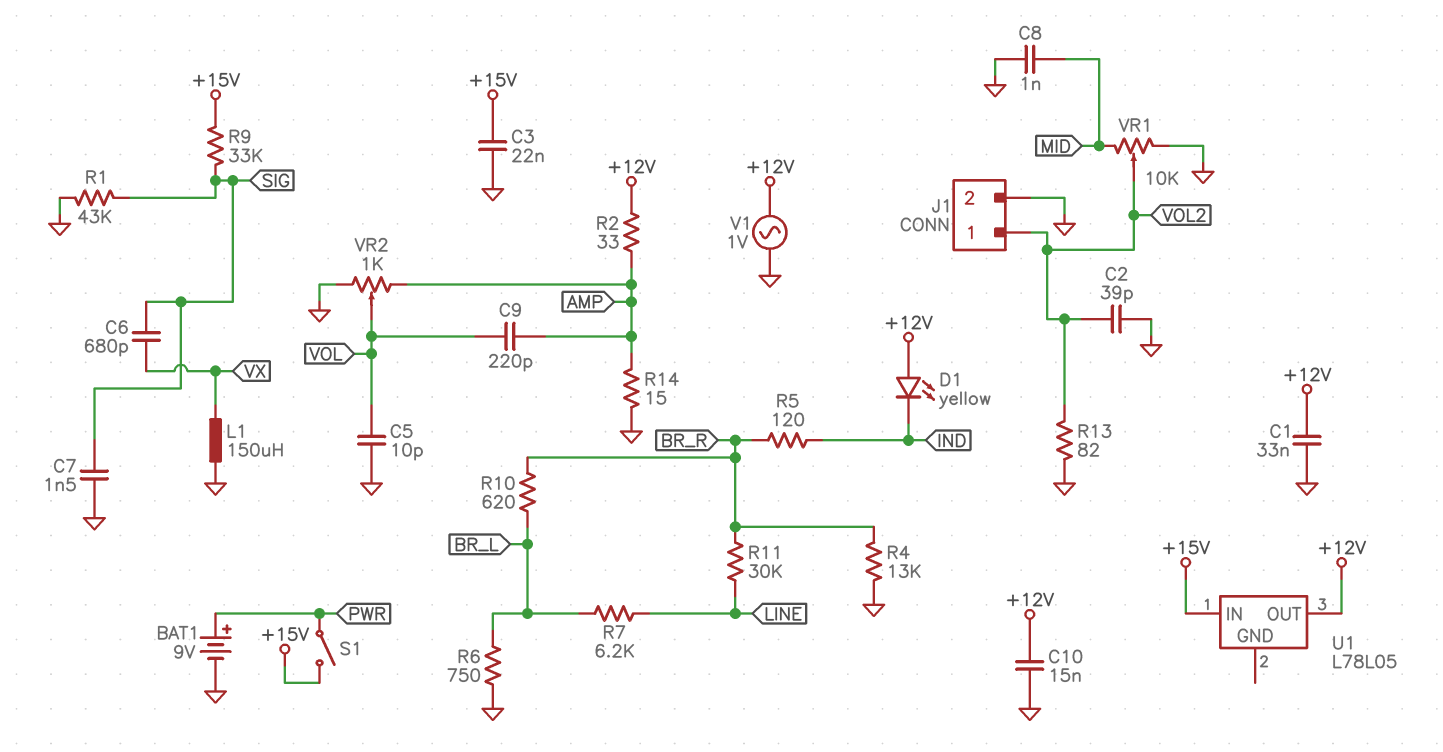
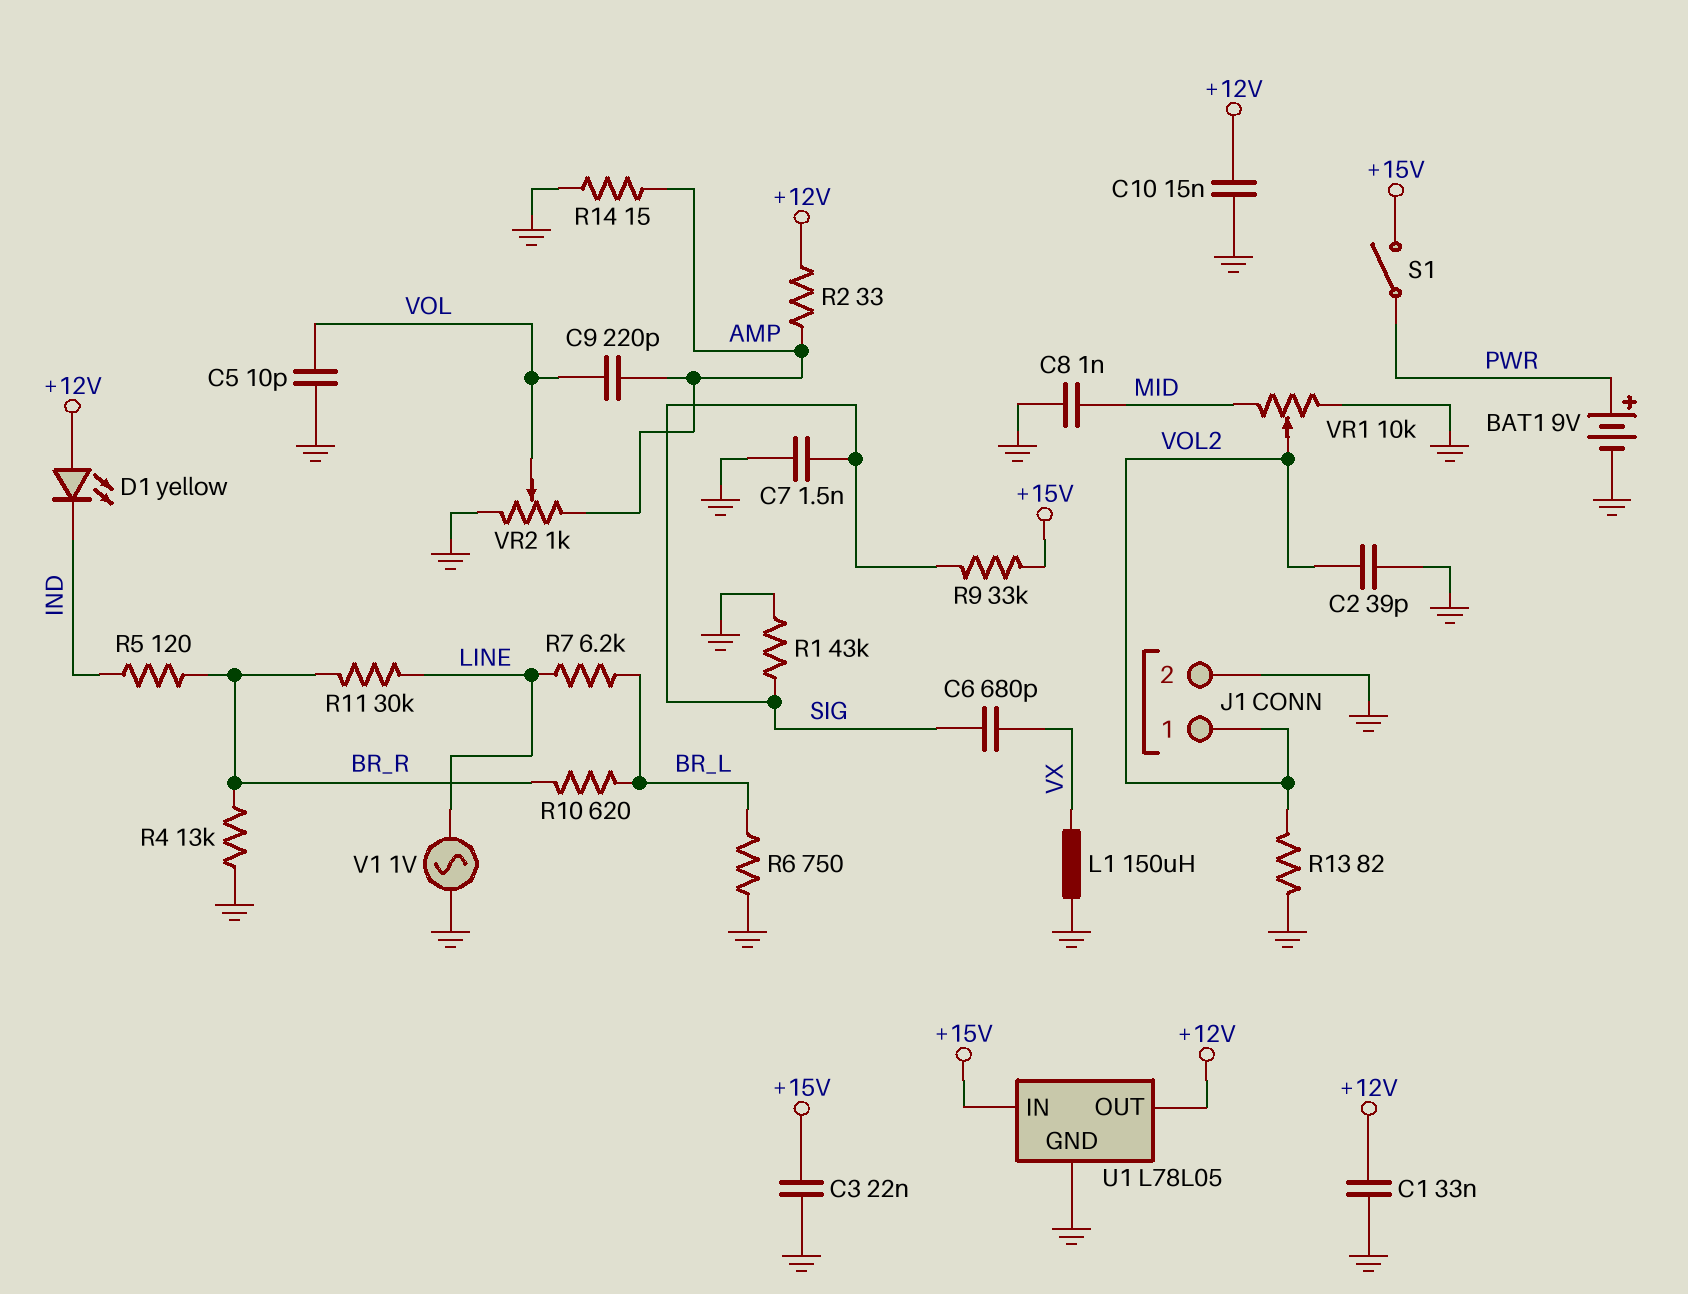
U1 pin GND: none -> GND
V1: AC 1V (+12V, GND) -> AC 1V (GND, LINE)

